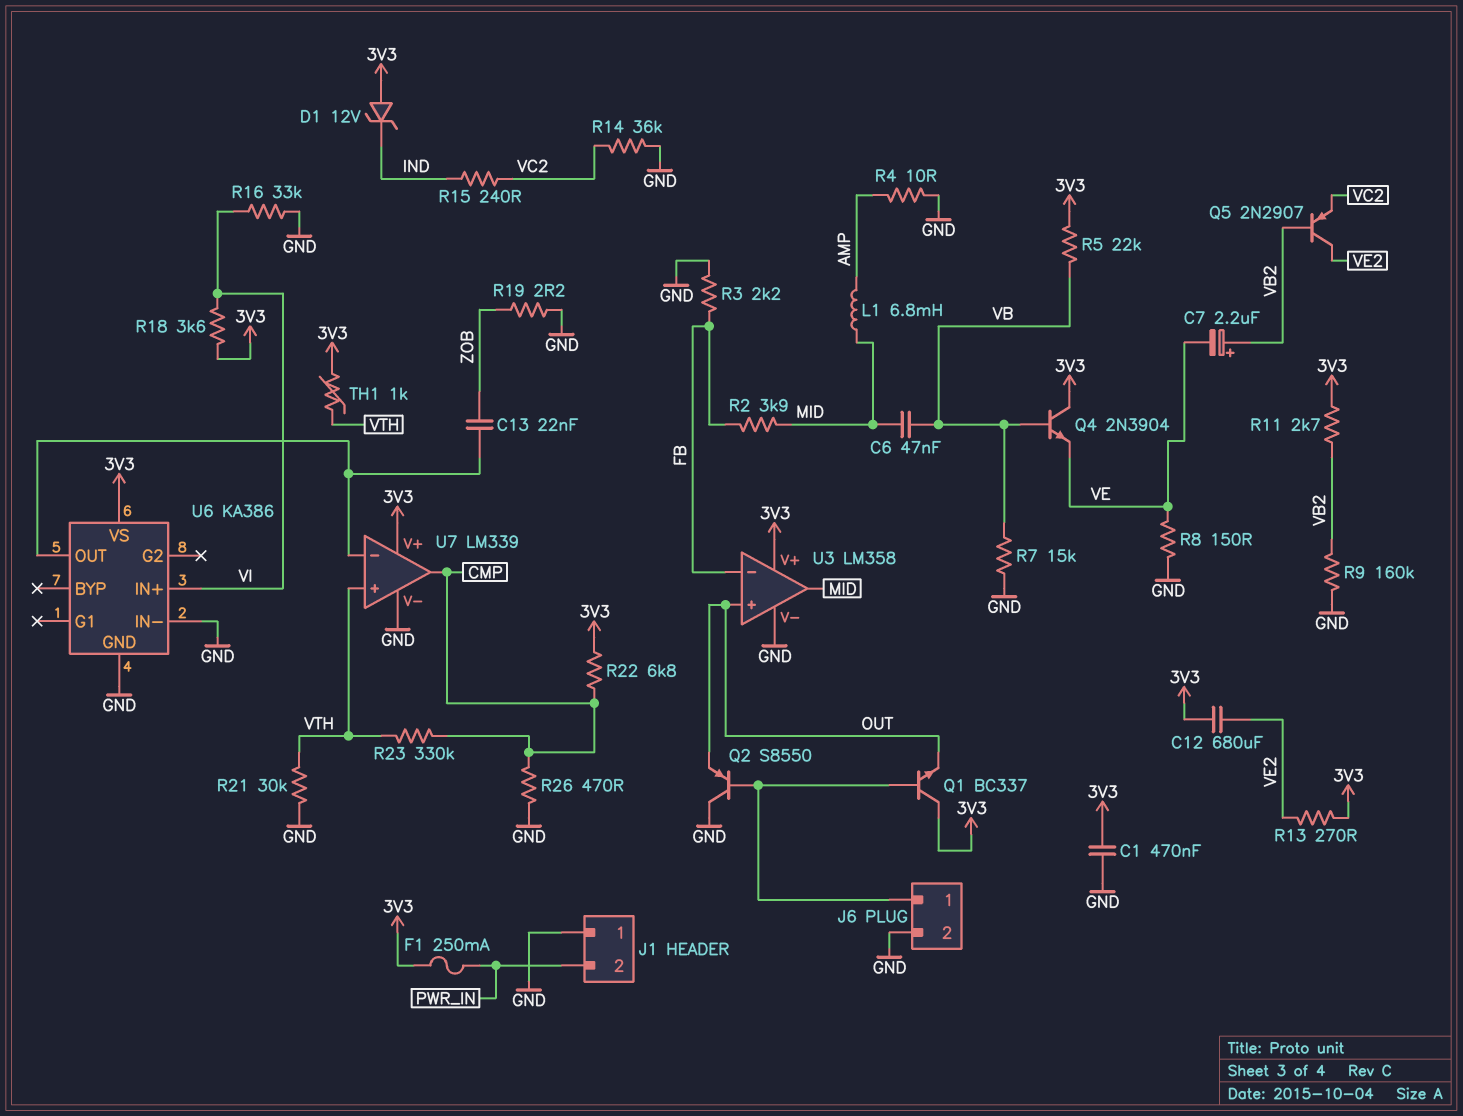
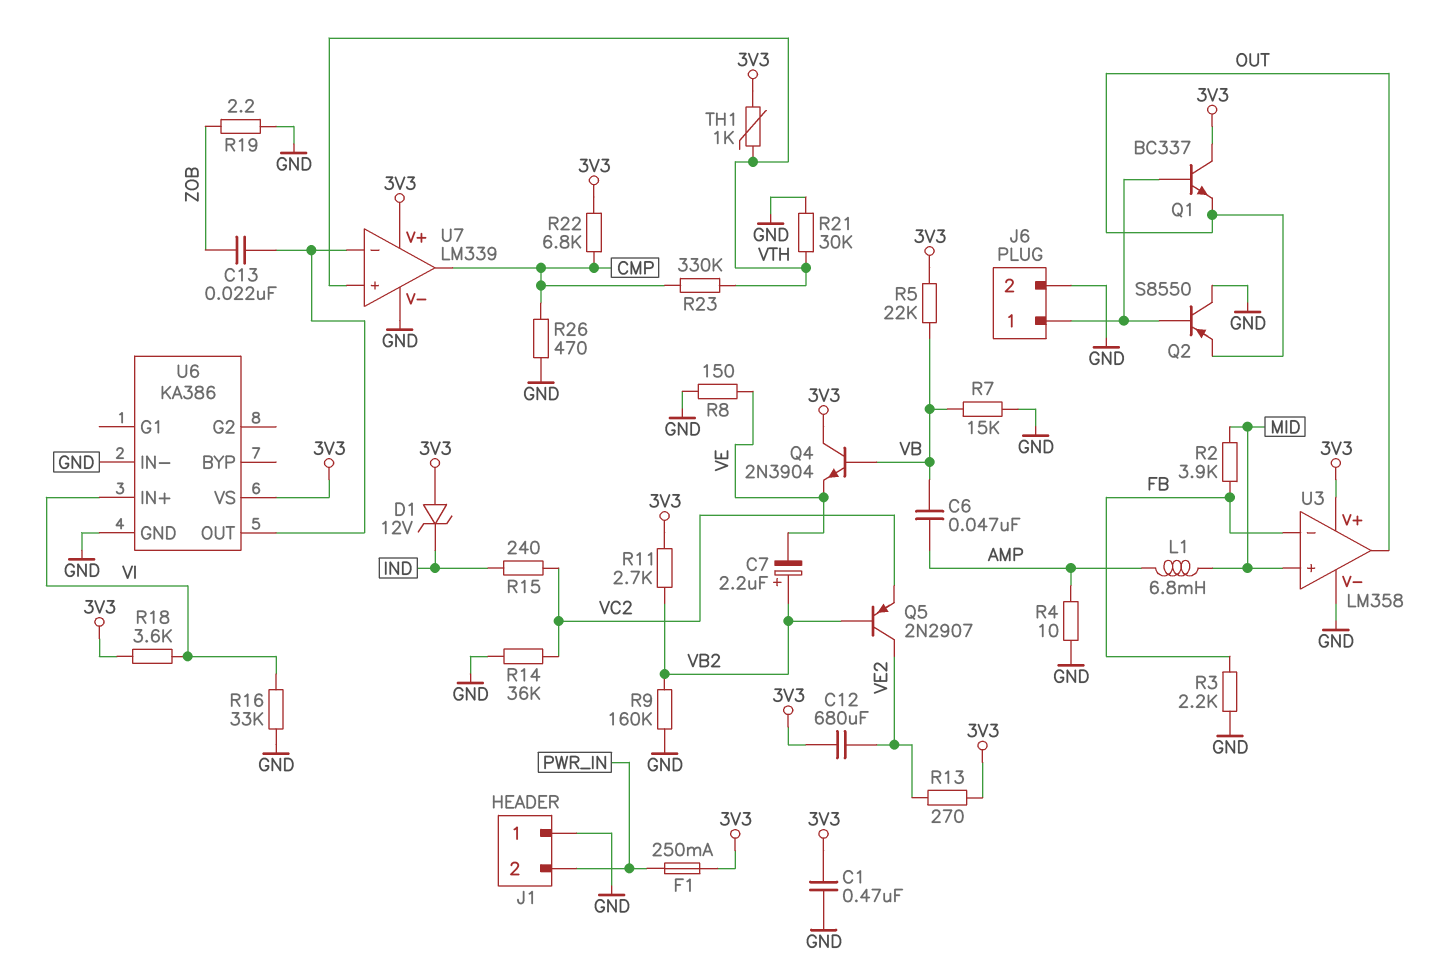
C6: 47nF (MID, VB) -> 47nF (AMP, VB)
U3 pin in+: OUT -> MID
U3 pin out: MID -> OUT

